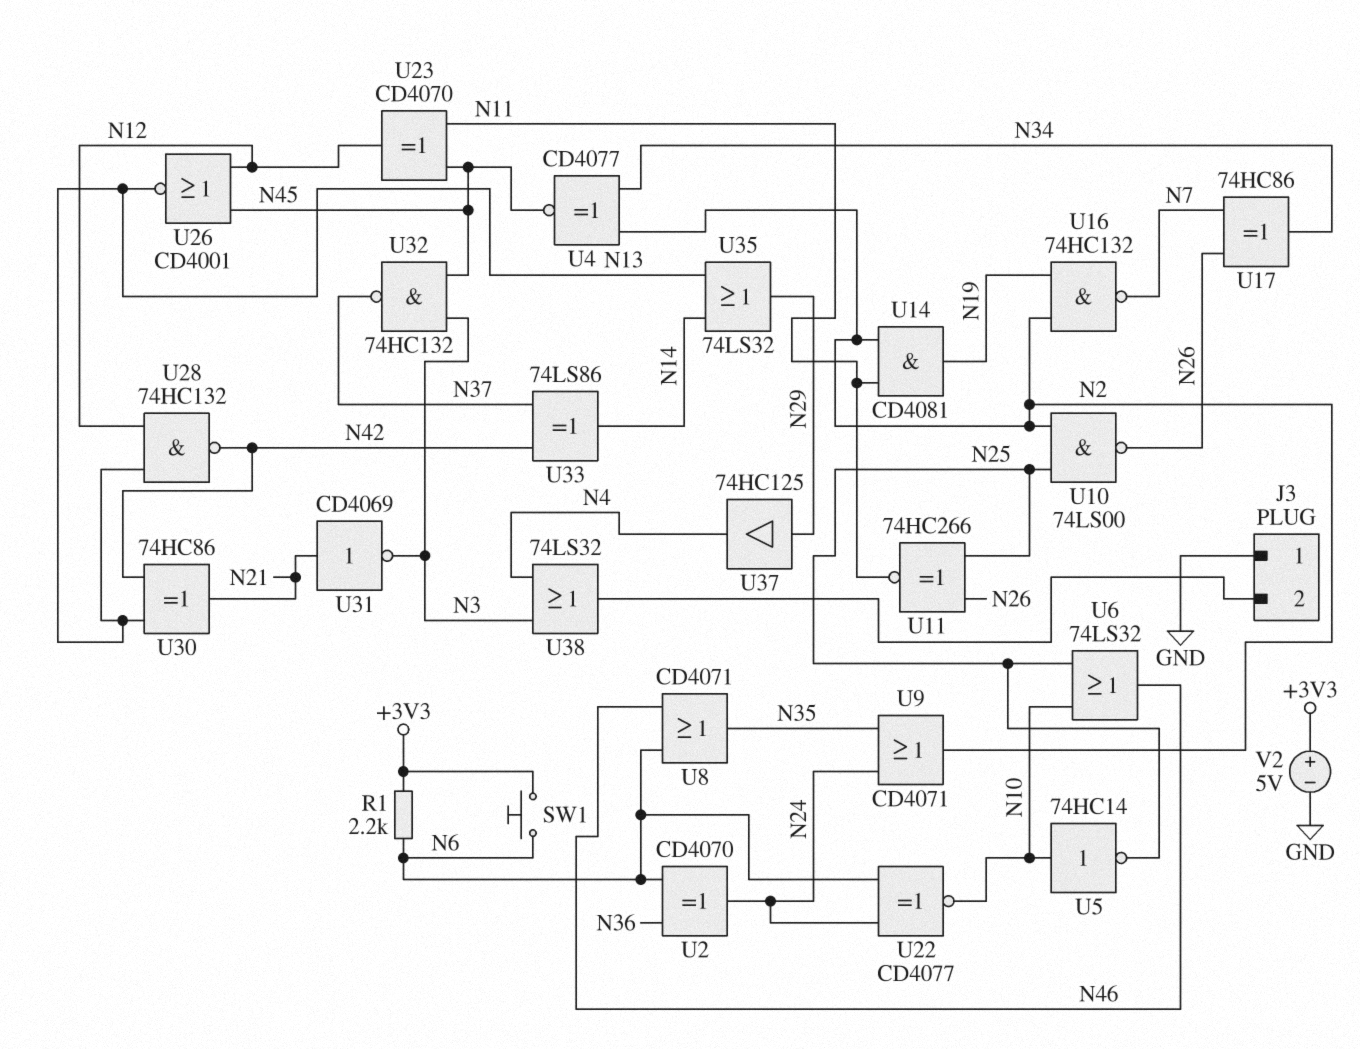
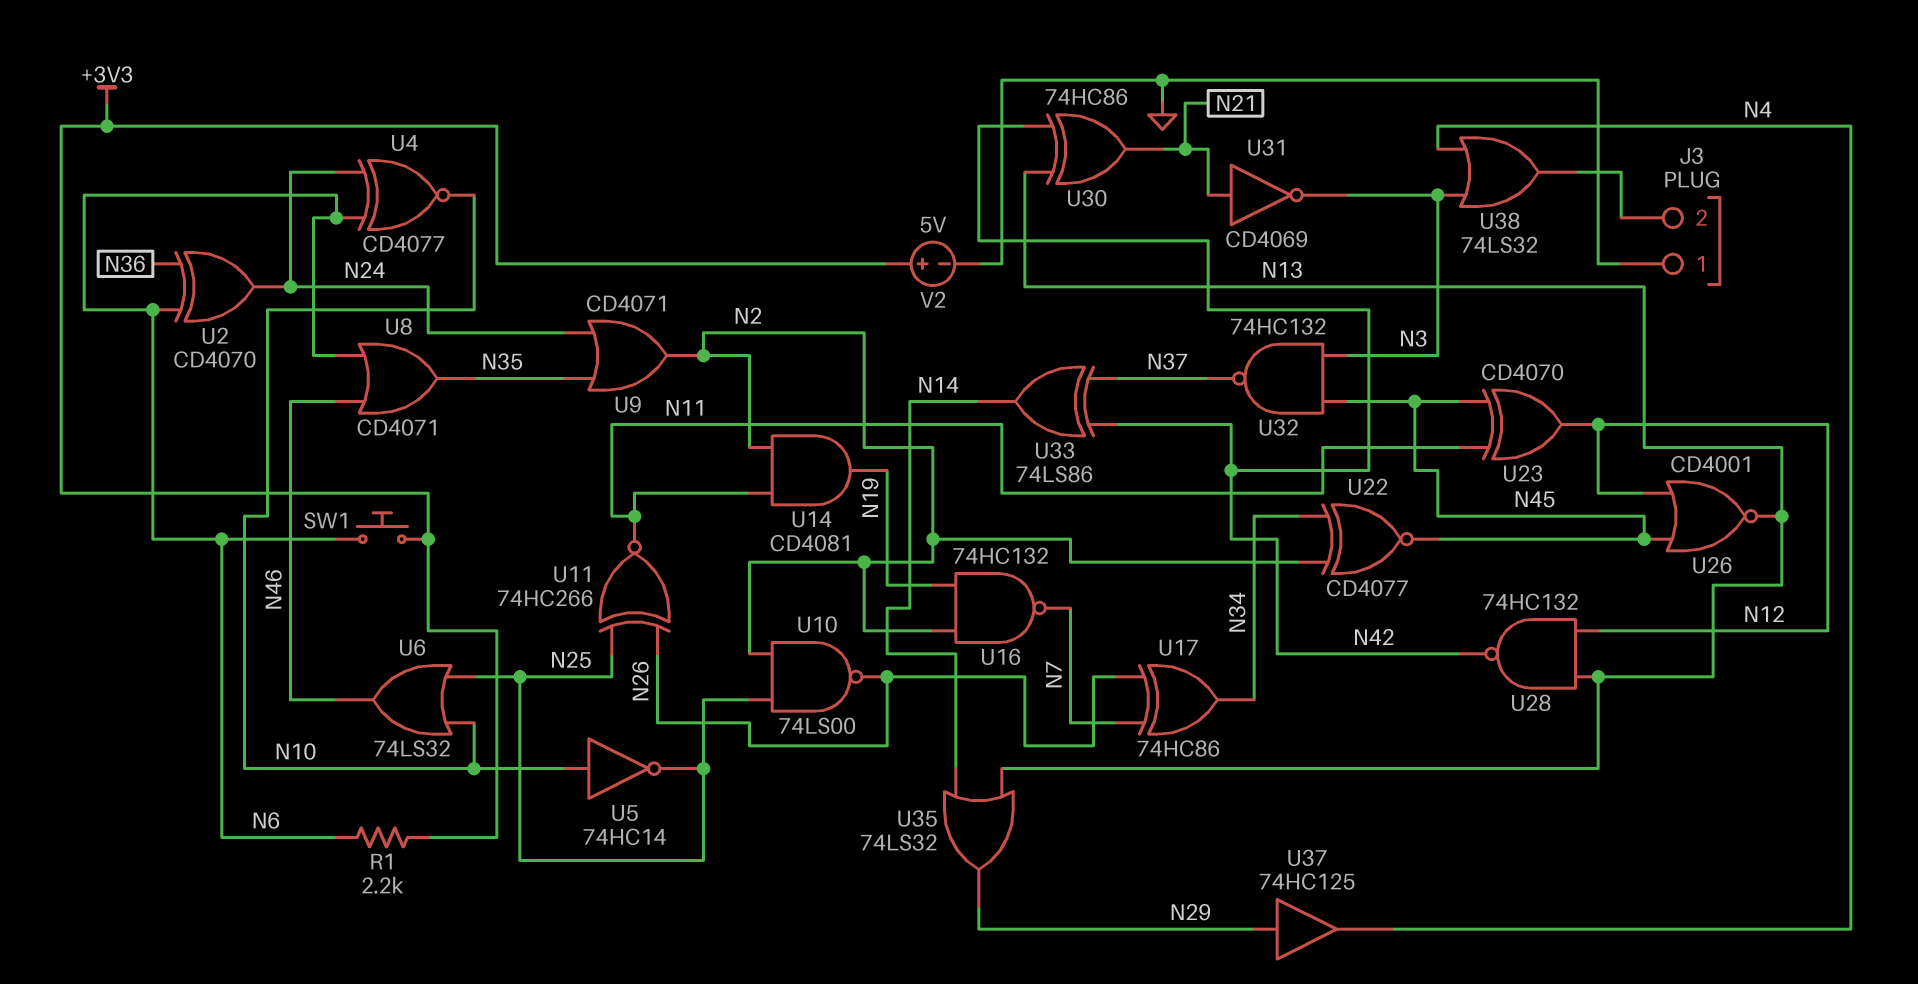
U4: XNOR CD4077 (in N2, in N34, out N45) -> XNOR CD4077 (in N6, in N24, out N10)
U22: XNOR CD4077 (in N6, in N24, out N10) -> XNOR CD4077 (in N2, in N34, out N45)

